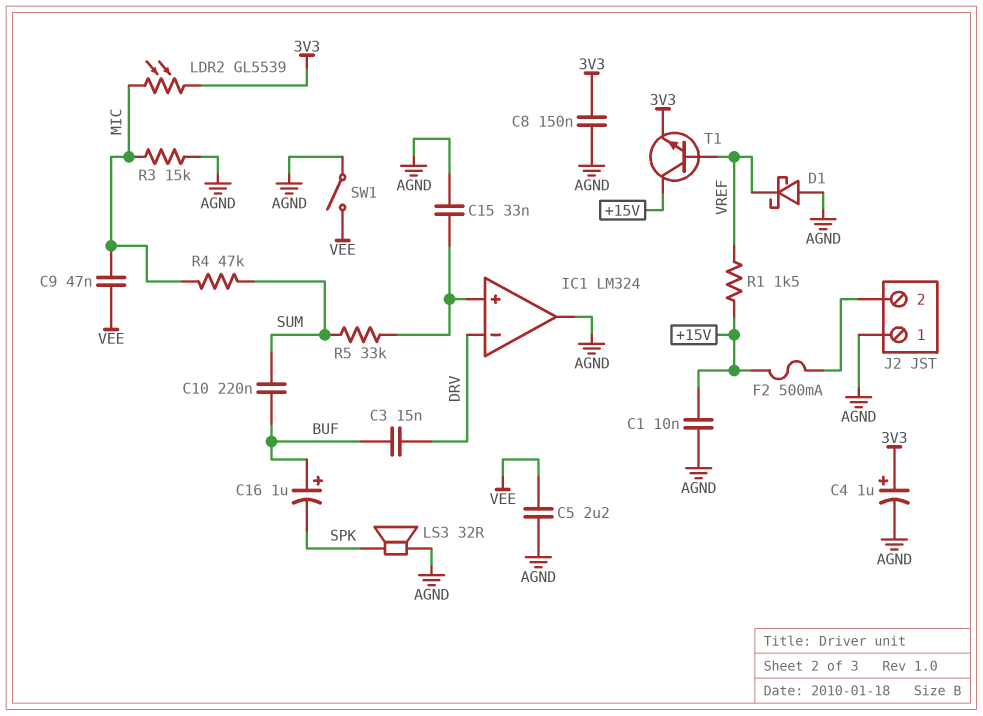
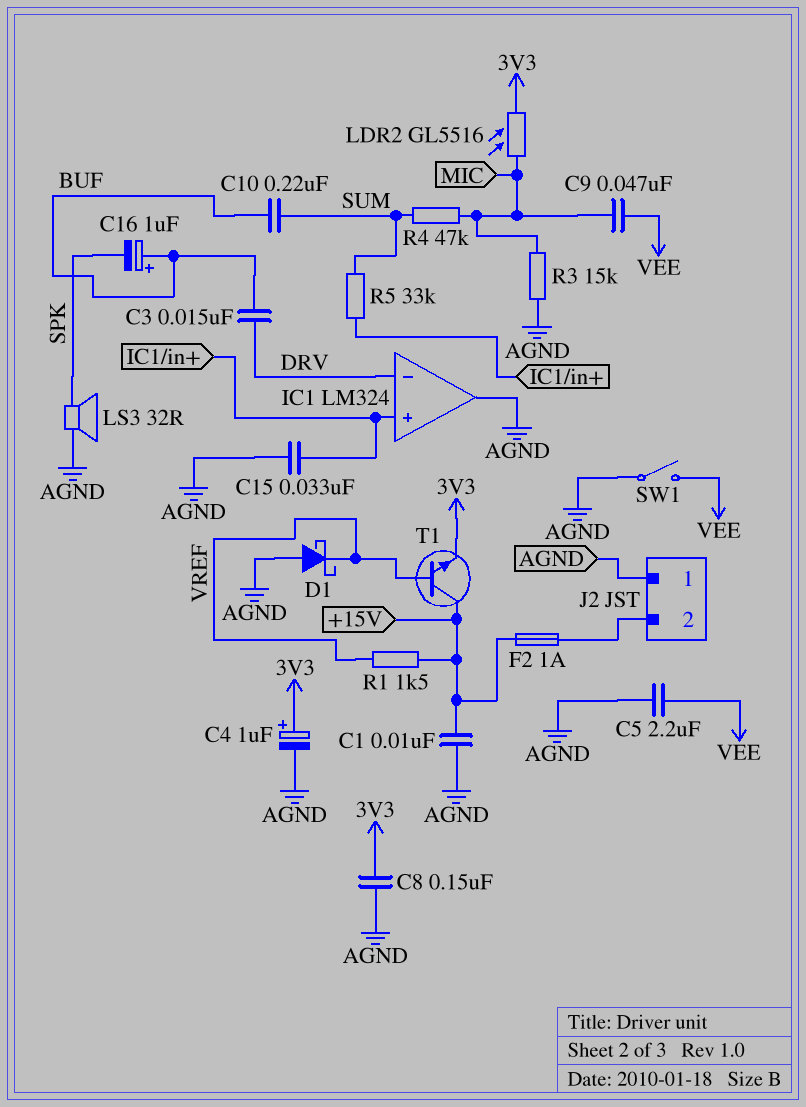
F2: 500mA (+15V, J2/2) -> 1A (+15V, J2/2)
LDR2: GL5539 (3V3, MIC) -> GL5516 (3V3, MIC)

